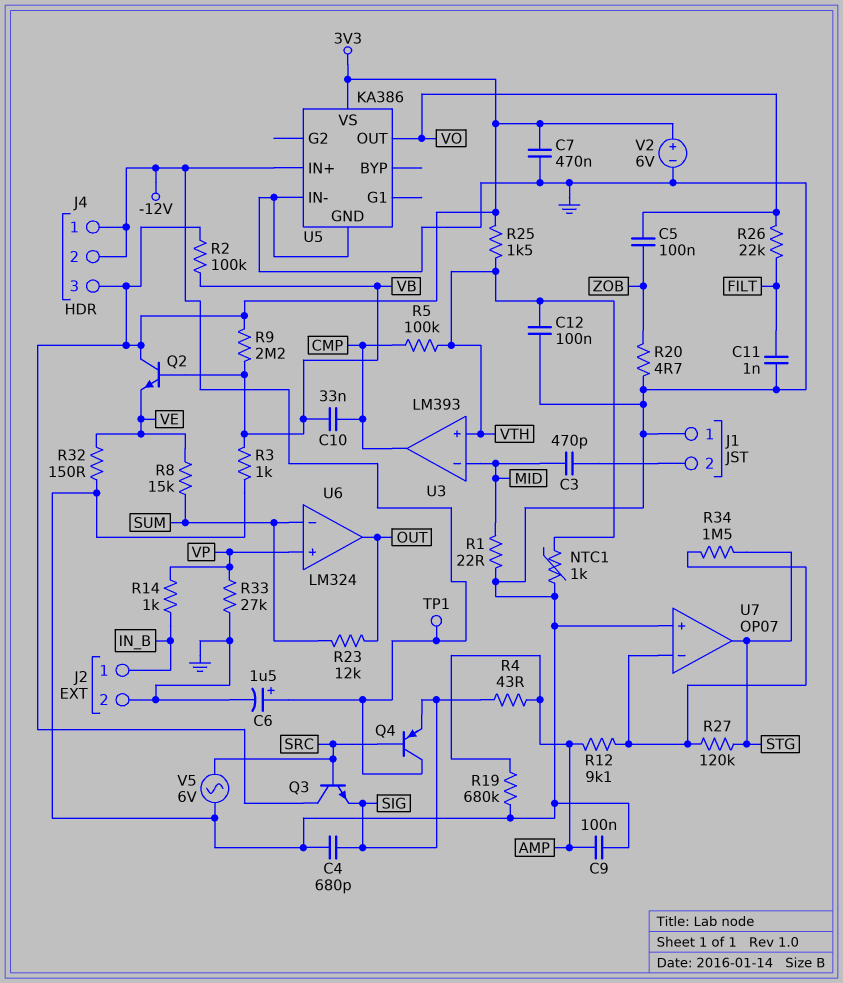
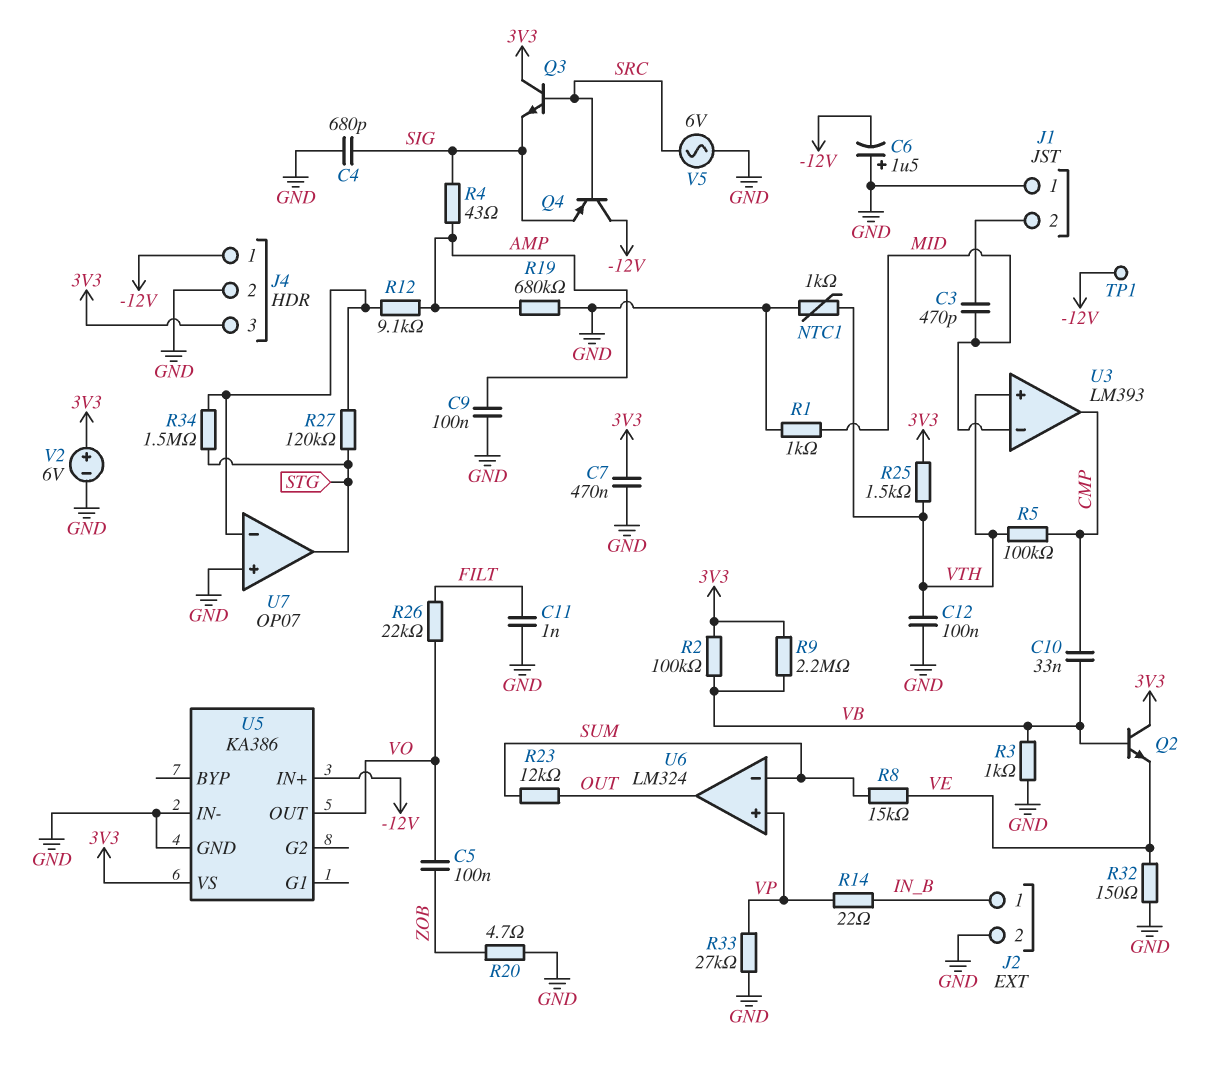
C6: 1.5uF (plus -12V, minus GND) -> 1.5uF (plus GND, minus -12V)
J4 pin 2: -12V -> GND
R1: 22 (GND, MID) -> 1k (GND, MID)
R14: 1k (IN_B, VP) -> 22 (IN_B, VP)

